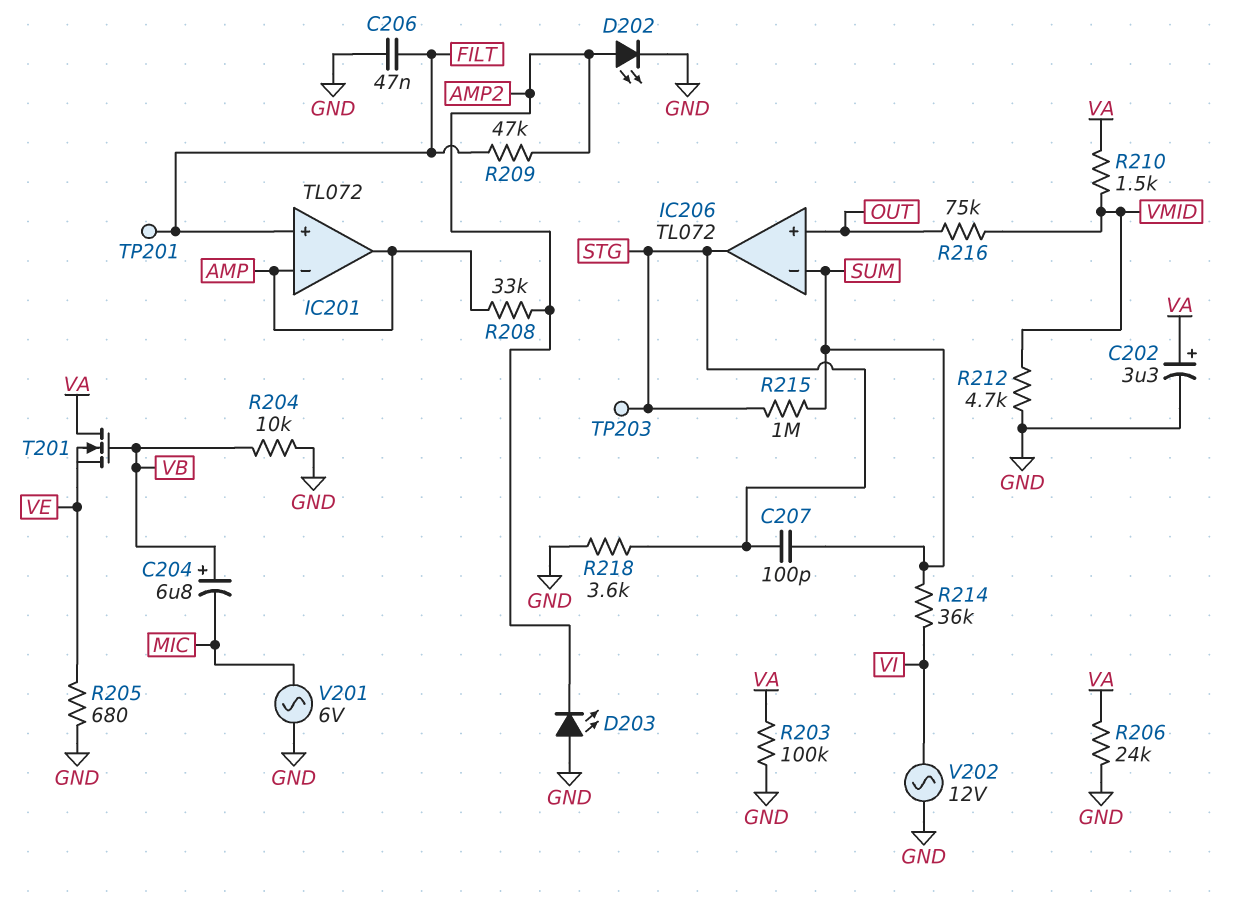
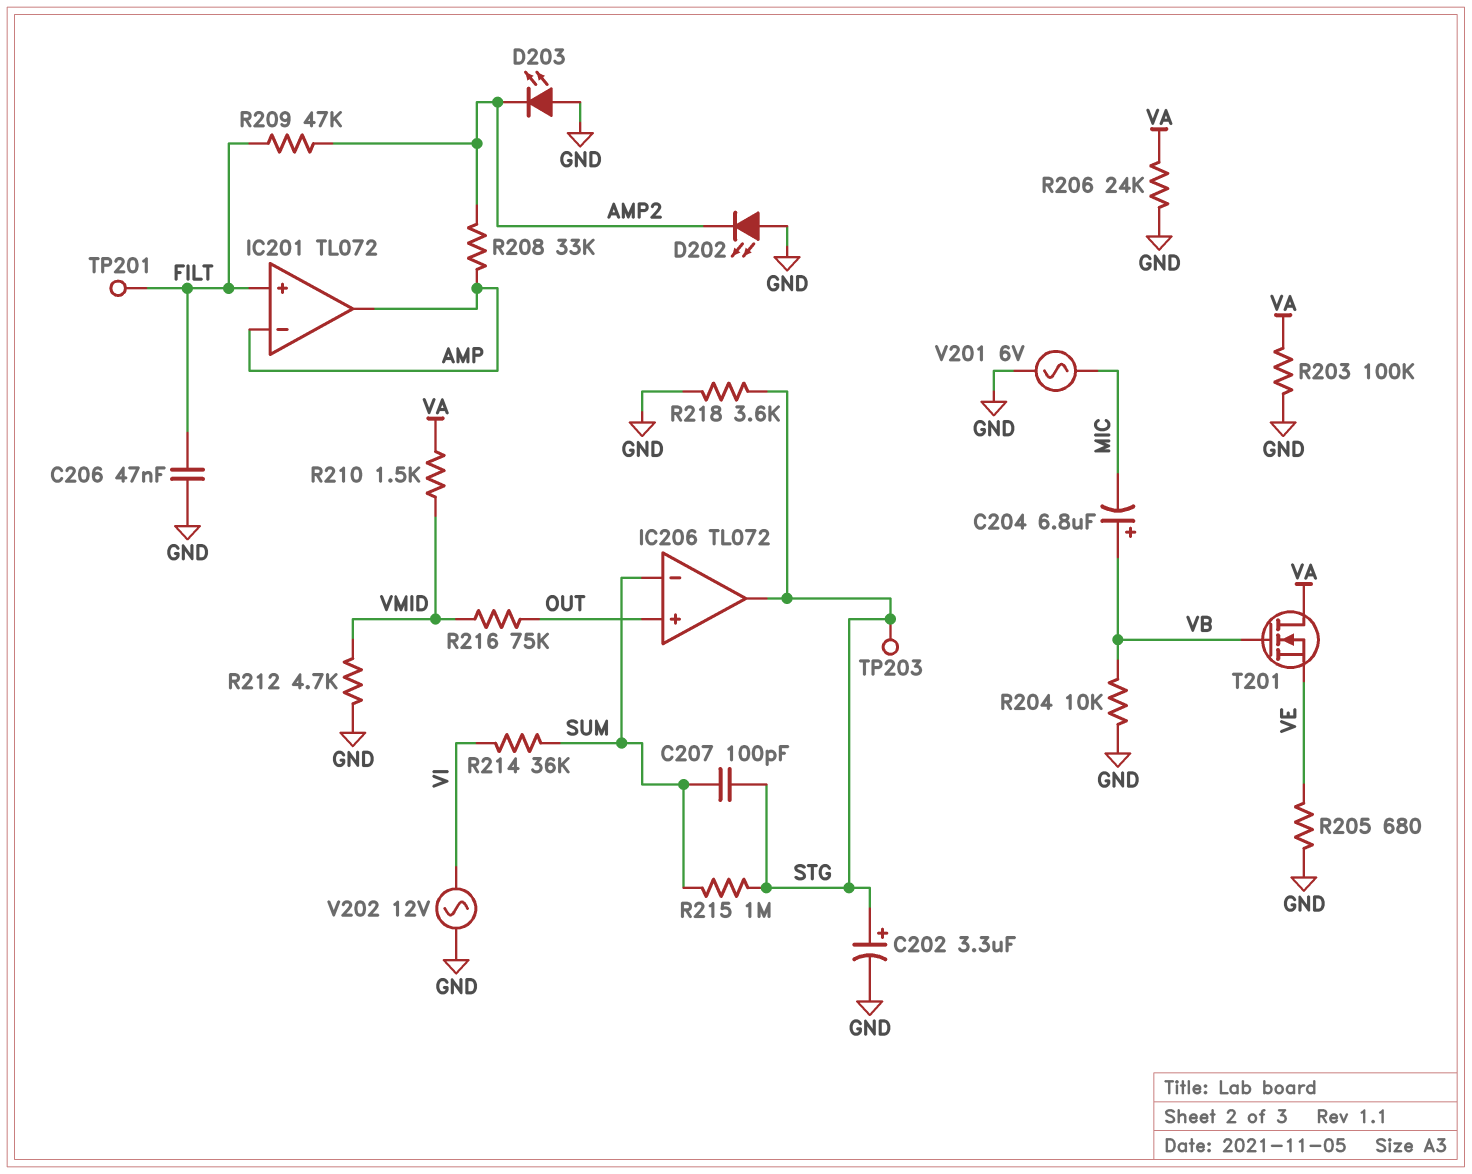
C202: 3.3uF (plus VA, minus GND) -> 3.3uF (plus STG, minus GND)
D202: LED (A AMP2, K GND) -> LED (A GND, K AMP2)

